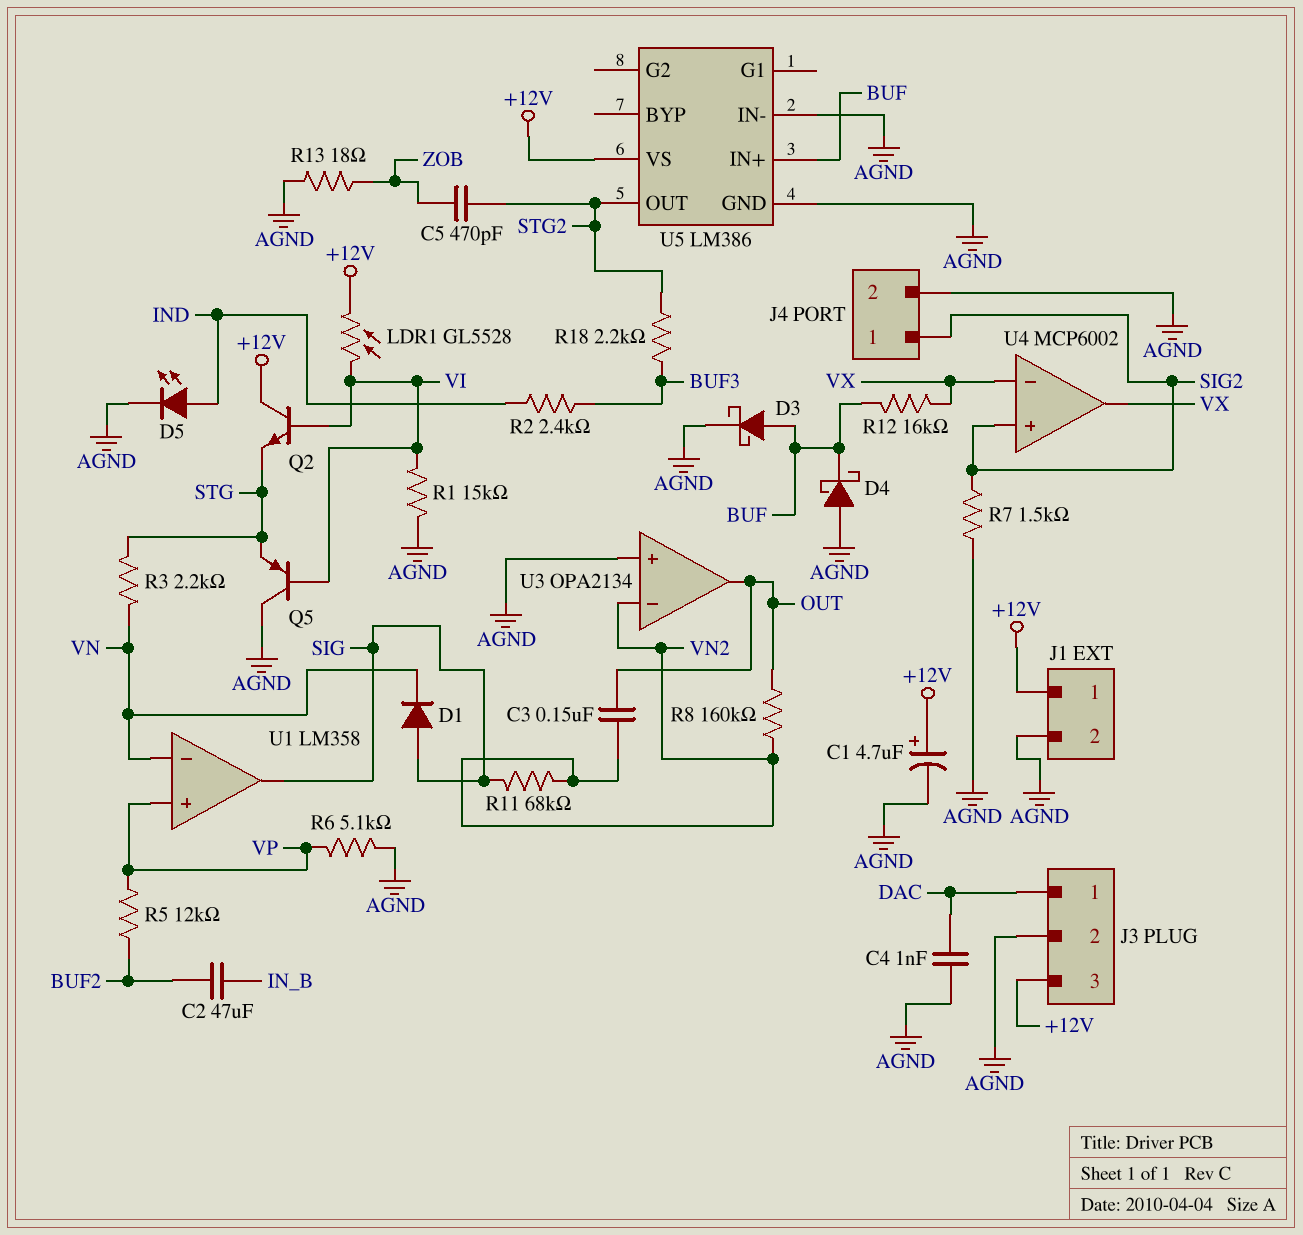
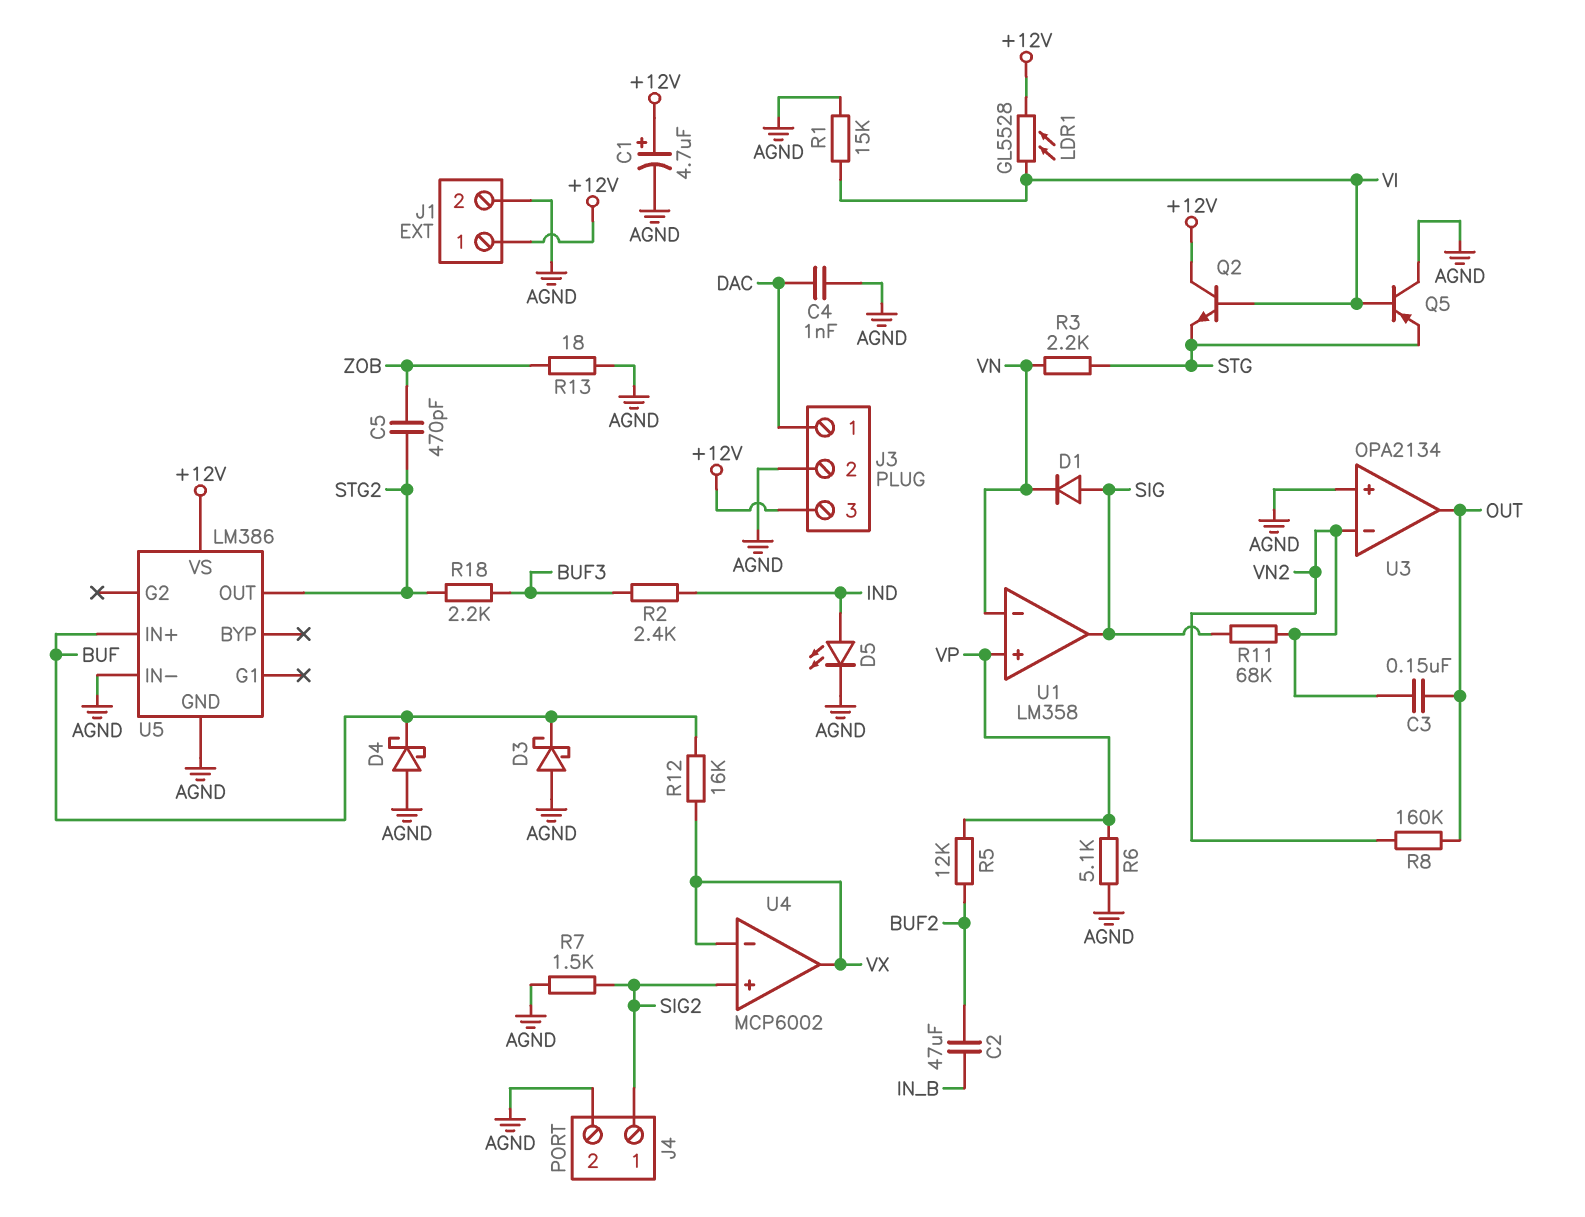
D3: schottky (A BUF, K AGND) -> schottky (A AGND, K BUF)

